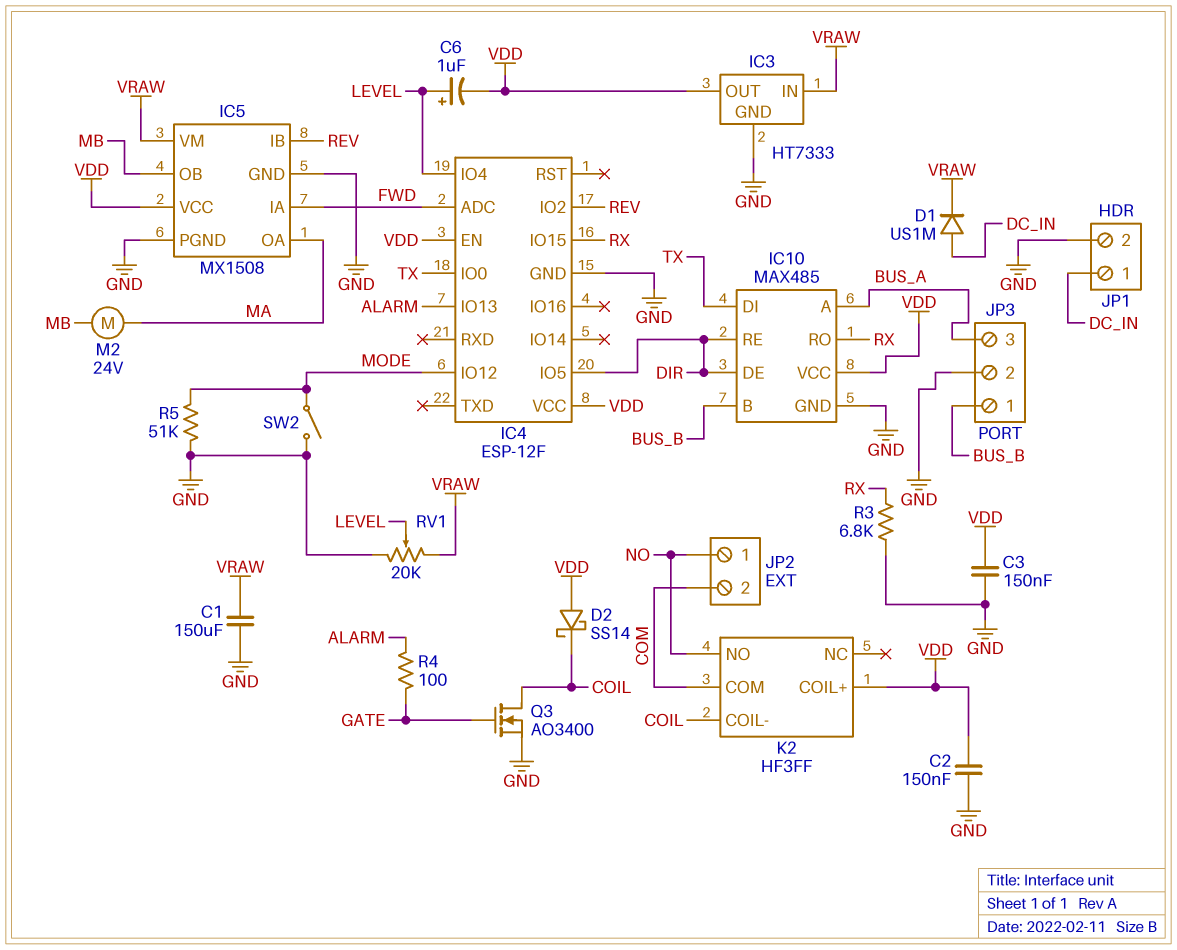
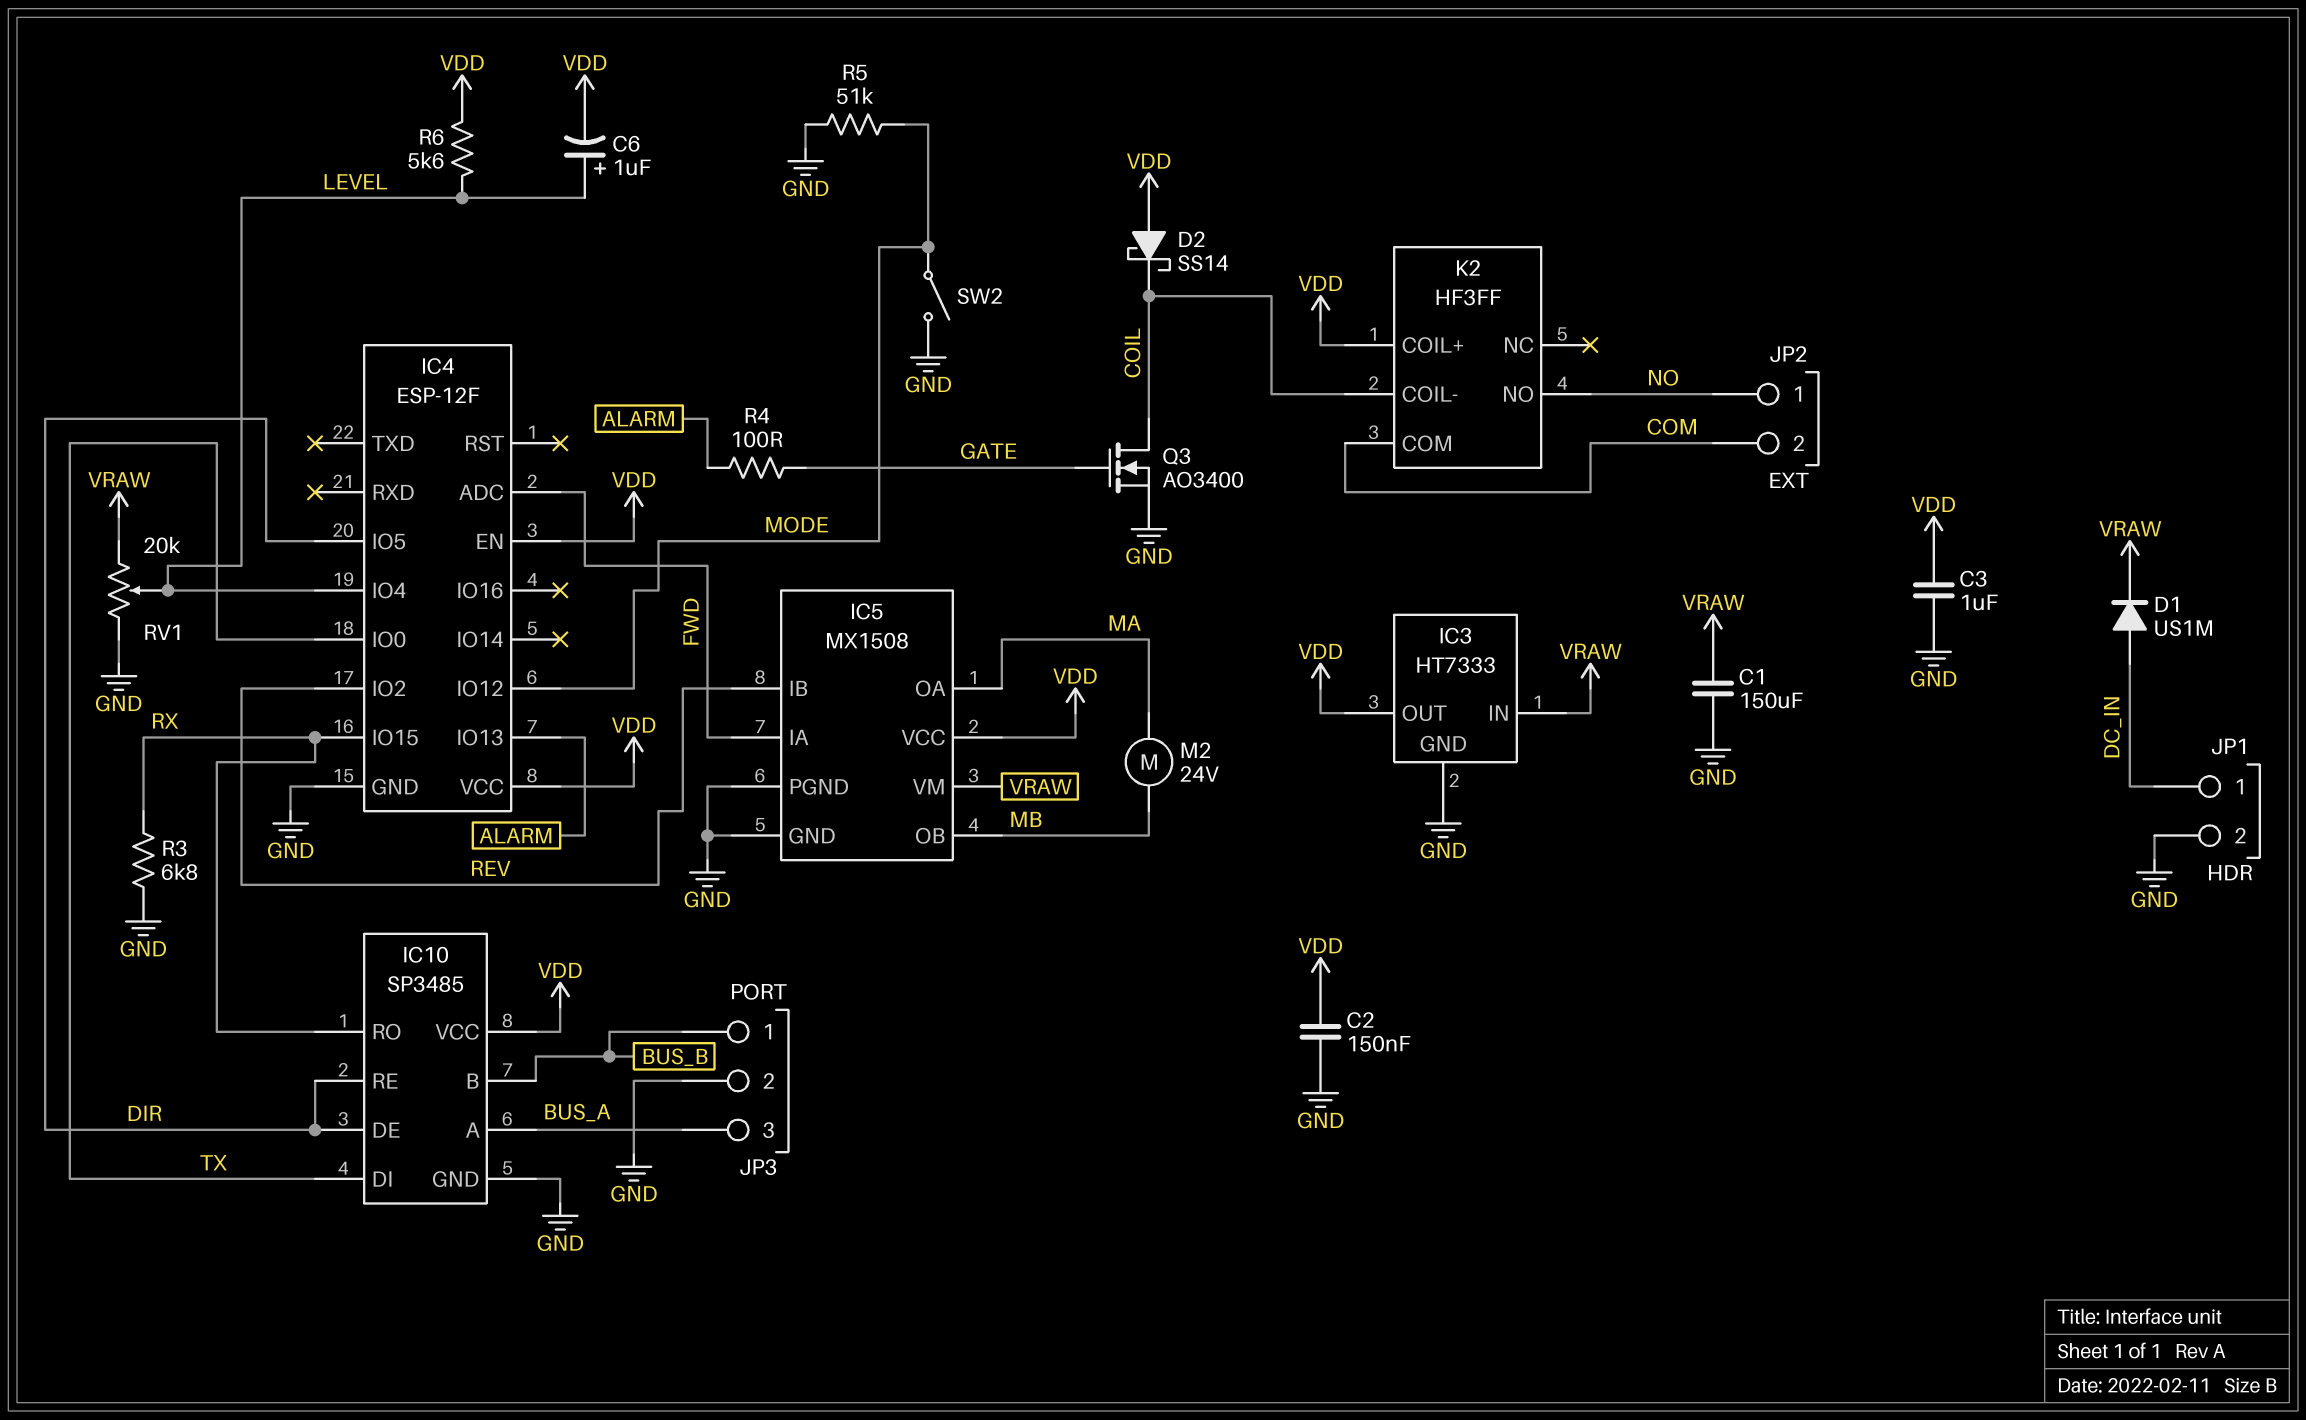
C3: 150nF (GND, VDD) -> 1uF (GND, VDD)
IC10: MAX485 -> SP3485
R6: none -> 5.6k (LEVEL, VDD)

